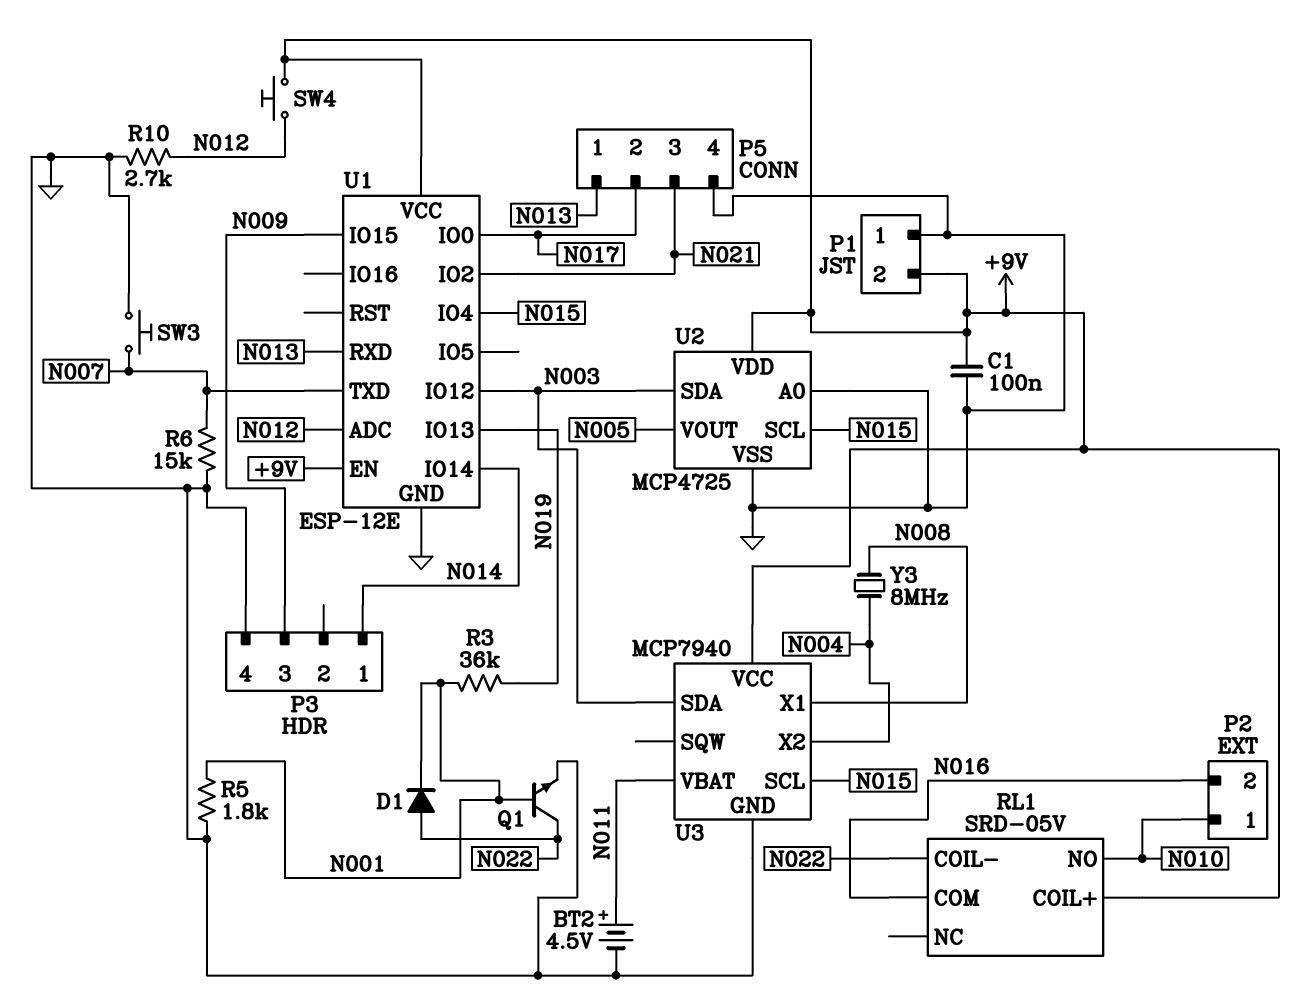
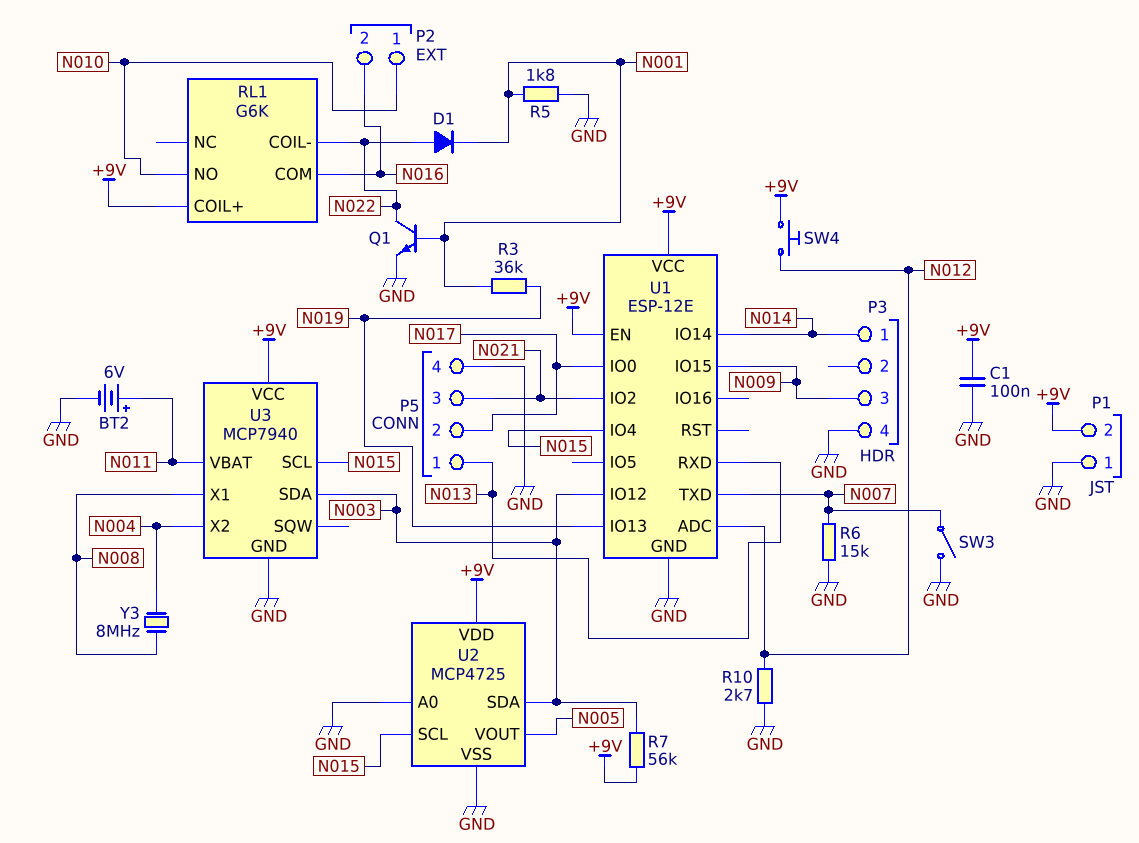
BT2: 4.5V (plus N011, minus GND) -> 6V (plus N011, minus GND)
R7: none -> 56k (+9V, N003)
RL1: SRD-05V -> G6K
SW3: button (GND, N007) -> switch (GND, N007)

